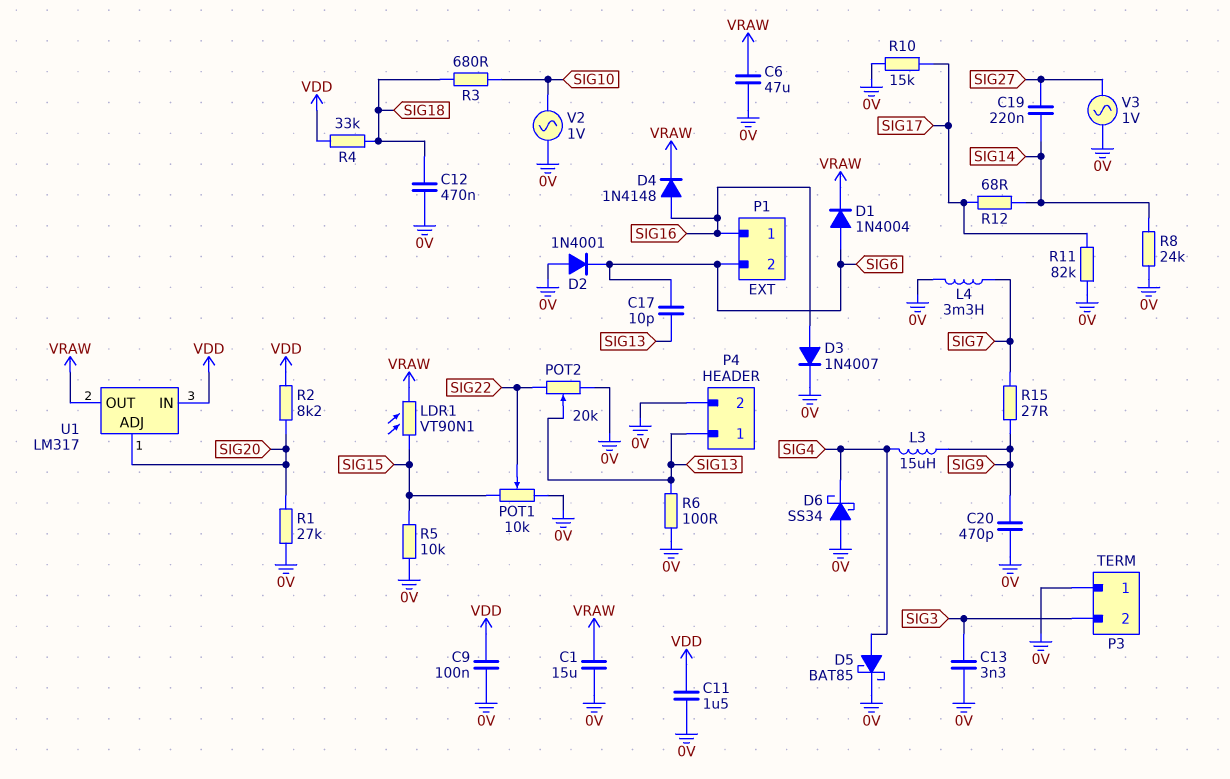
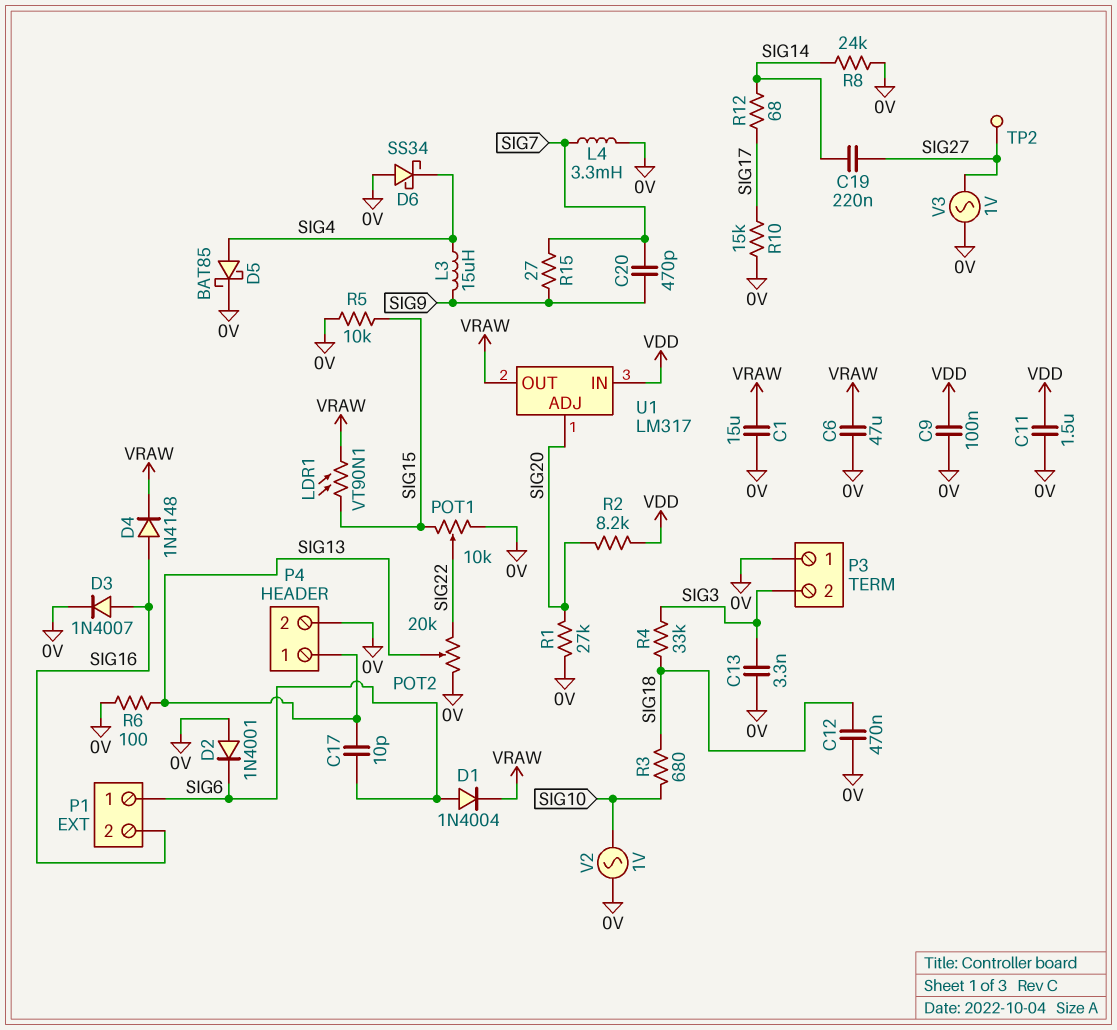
C20: 470pF (0V, SIG9) -> 470pF (SIG7, SIG9)
P1 pin 1: SIG16 -> SIG6
P1 pin 2: SIG6 -> SIG16
R4: 33k (SIG18, VDD) -> 33k (SIG3, SIG18)
R11: 82k (0V, SIG17) -> none
TP2: none -> test point (SIG27)

